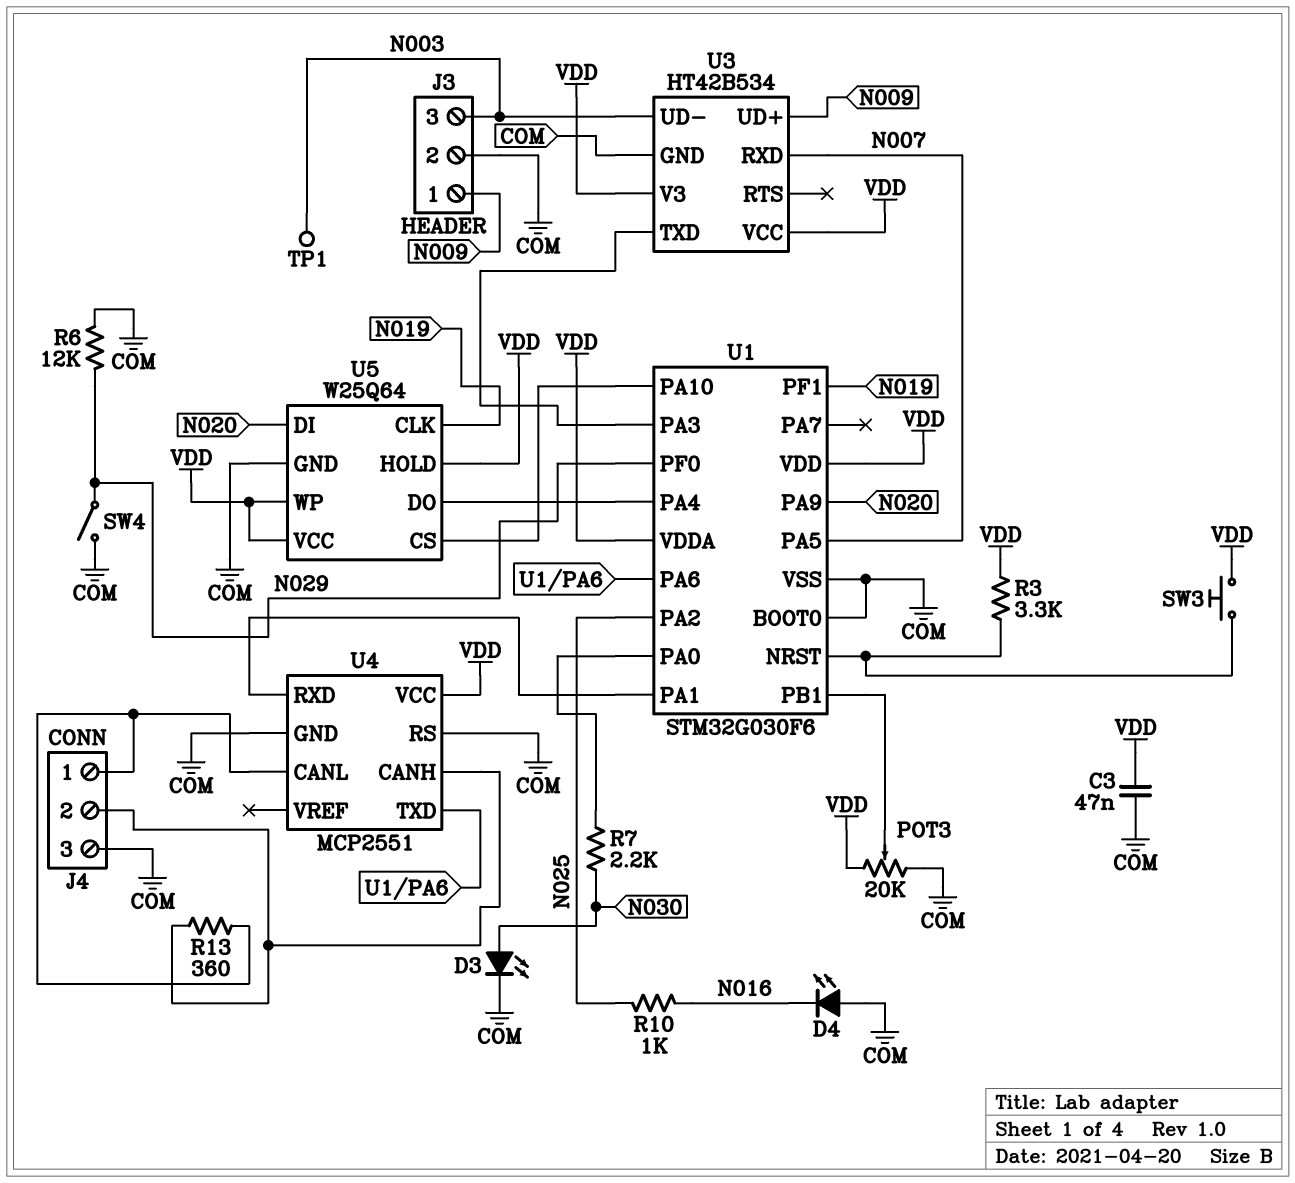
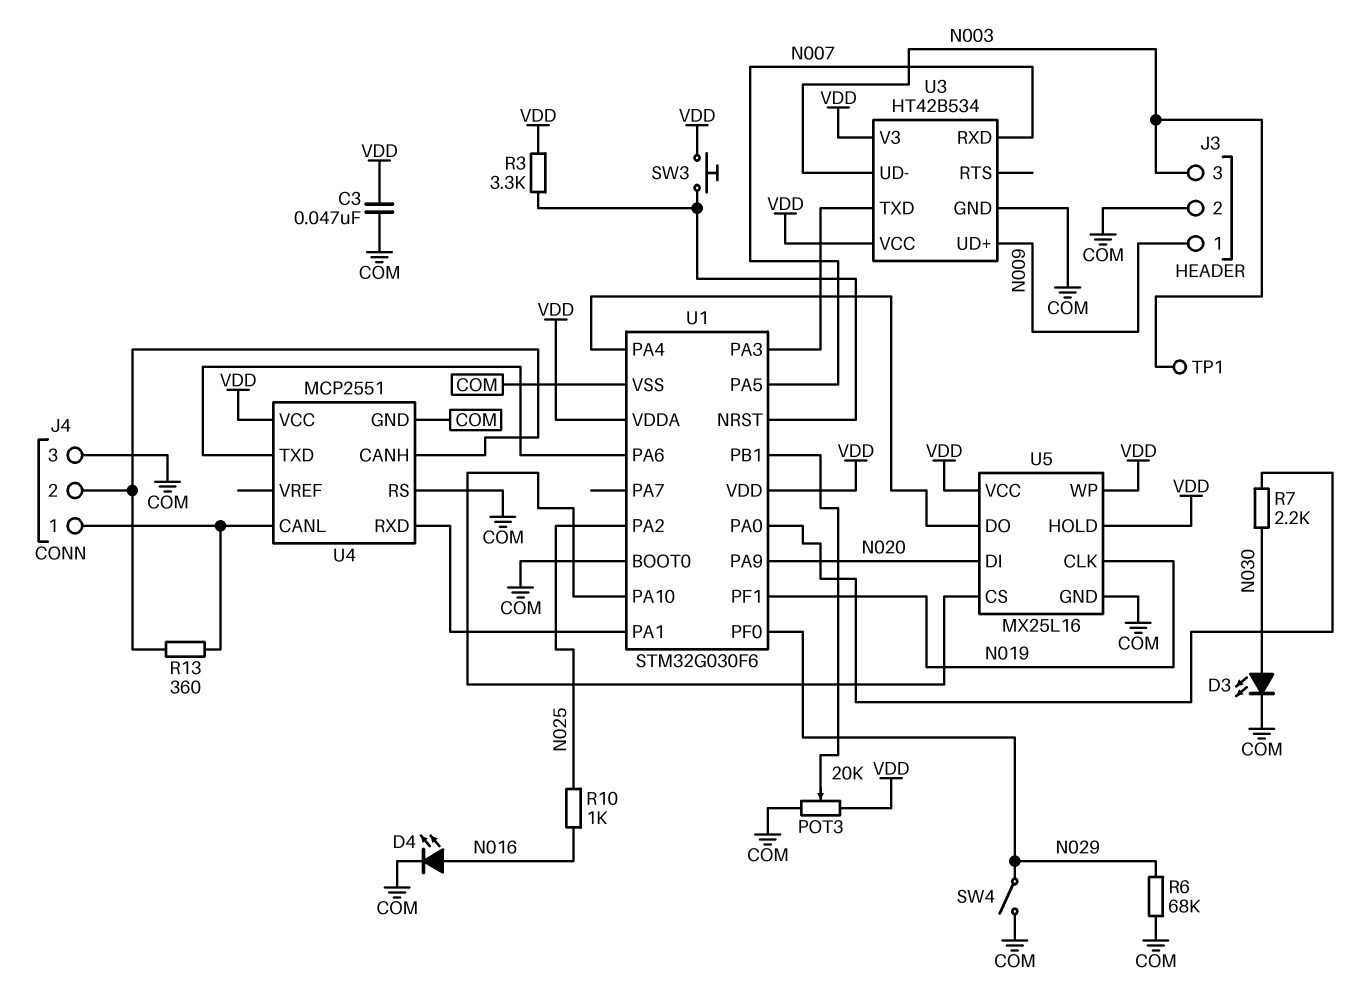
D4: LED (A COM, K N016) -> LED (A N016, K COM)
R6: 12k (COM, N029) -> 68k (COM, N029)
U5: W25Q64 -> MX25L16

